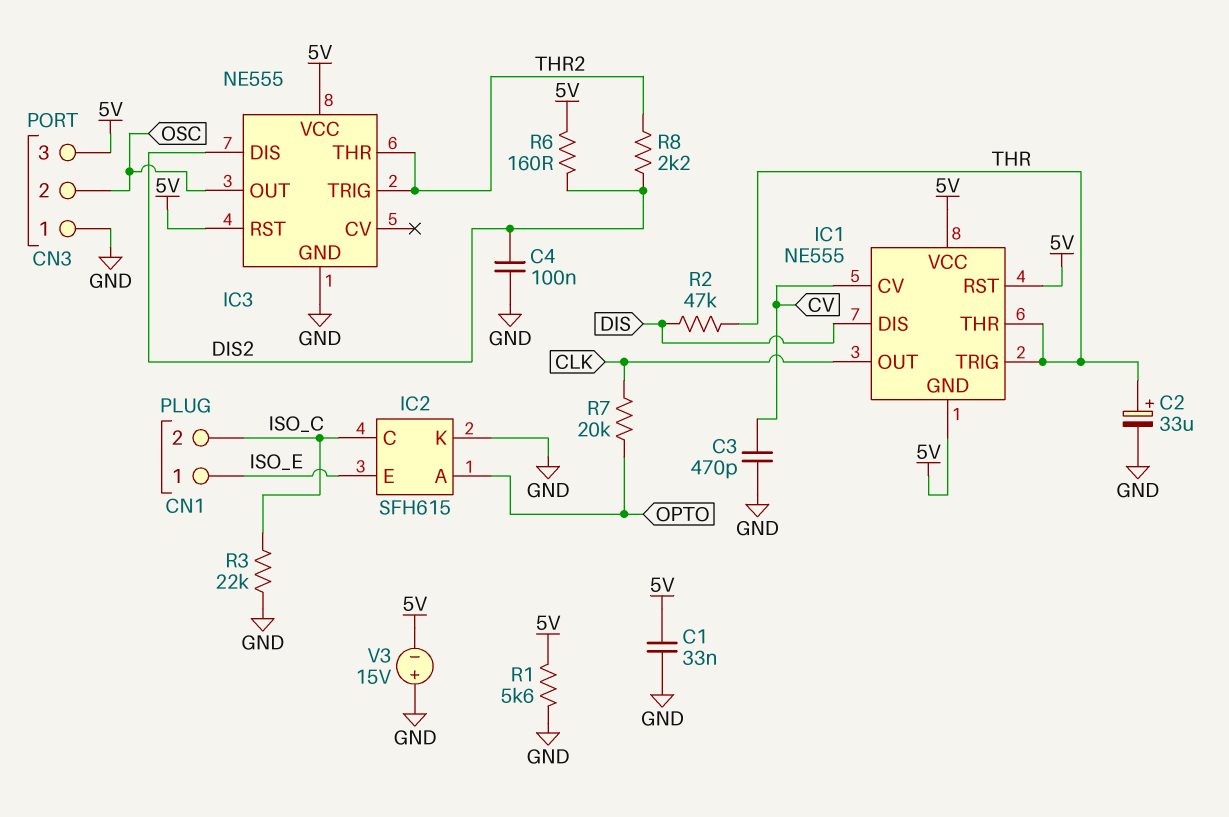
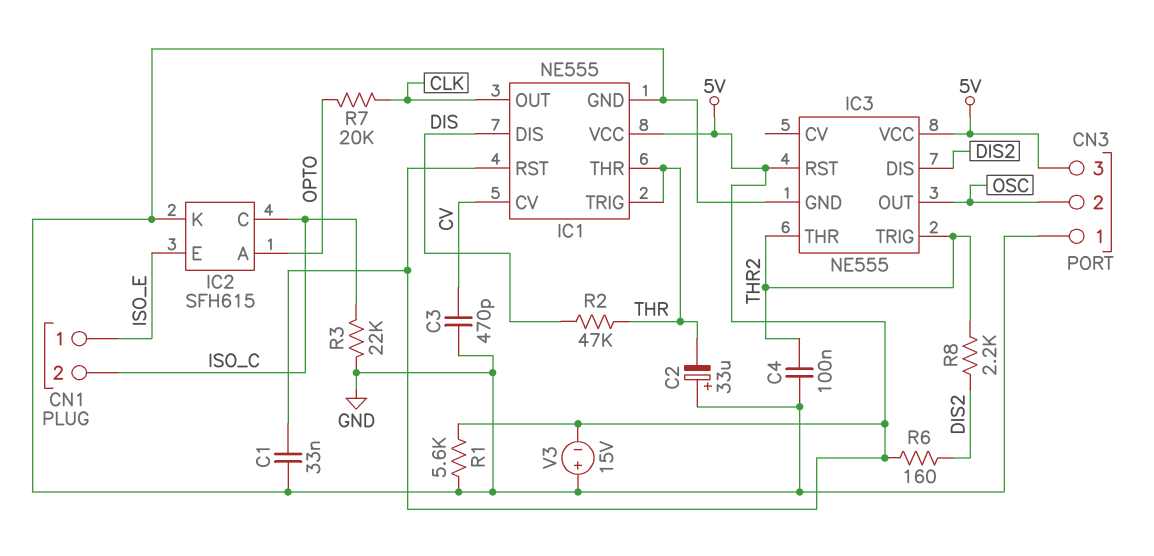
C2: 33uF (plus THR, minus GND) -> 33uF (plus GND, minus THR)
C4: 100nF (DIS2, GND) -> 100nF (GND, THR2)
IC1 pin GND: 5V -> GND

